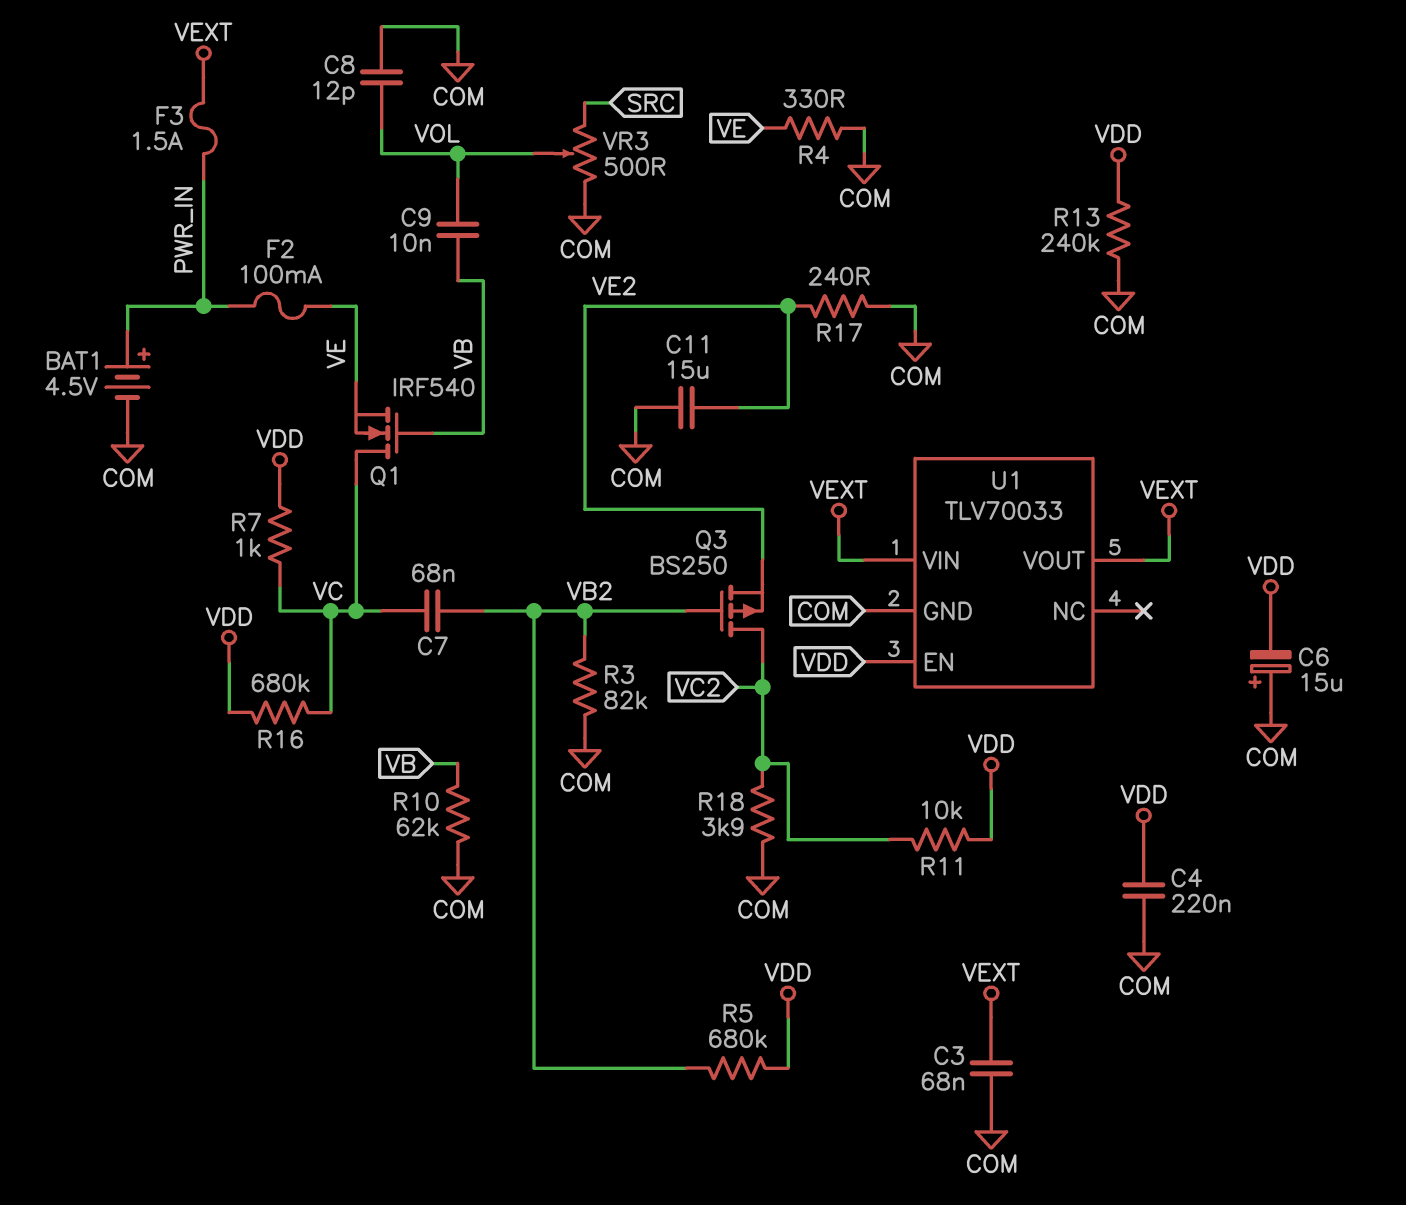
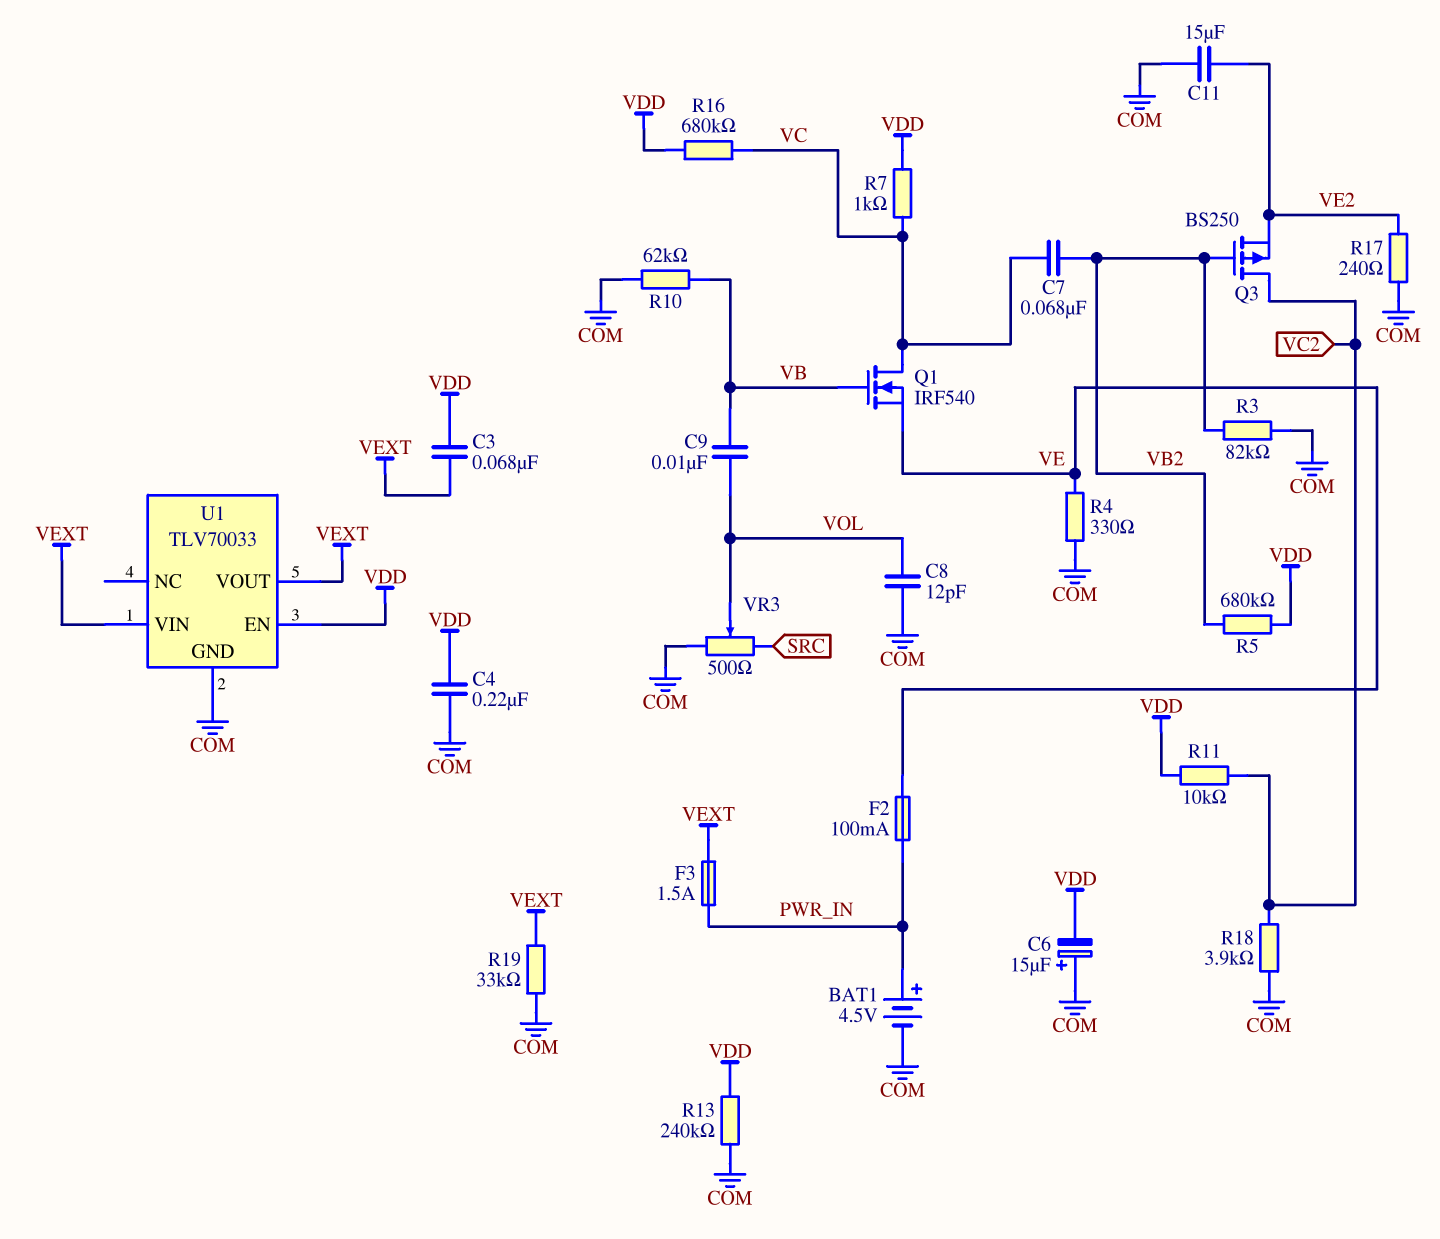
C3: 68nF (COM, VEXT) -> 68nF (VDD, VEXT)
R19: none -> 33k (COM, VEXT)

